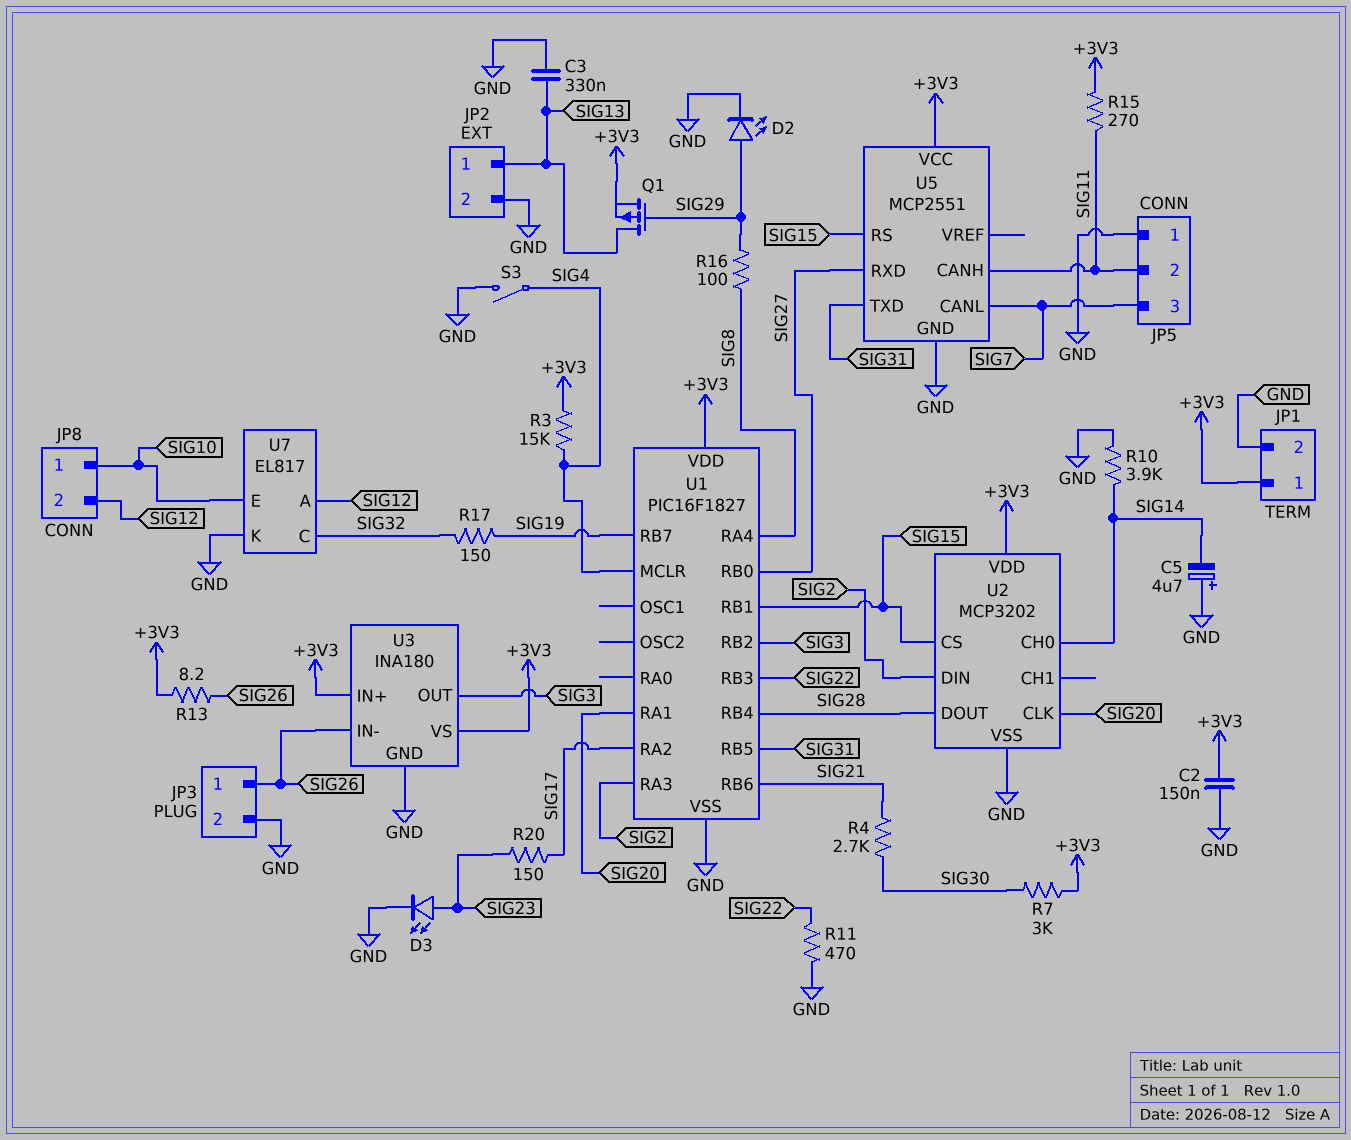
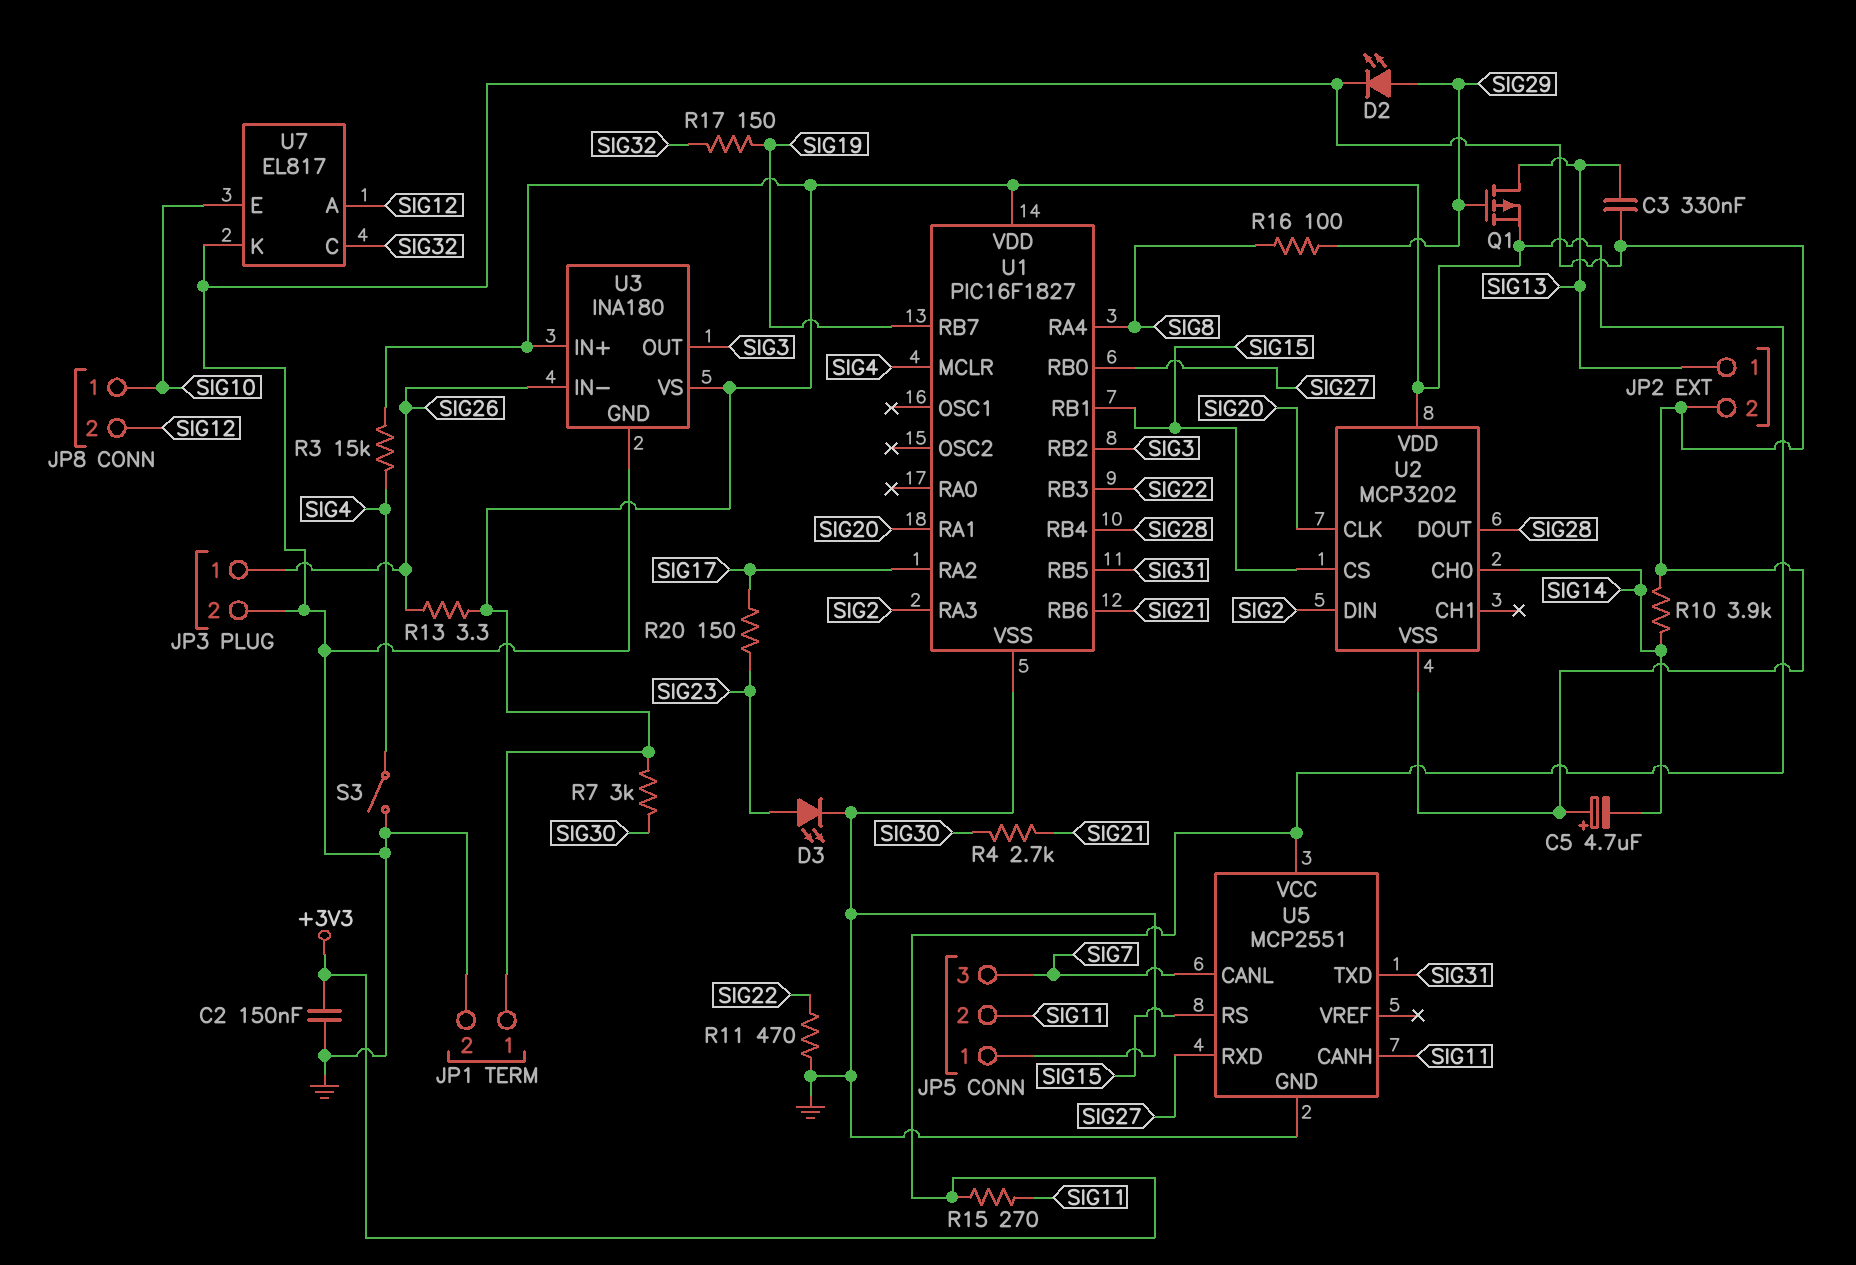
R13: 8.2 (+3V3, SIG26) -> 3.3 (+3V3, SIG26)

